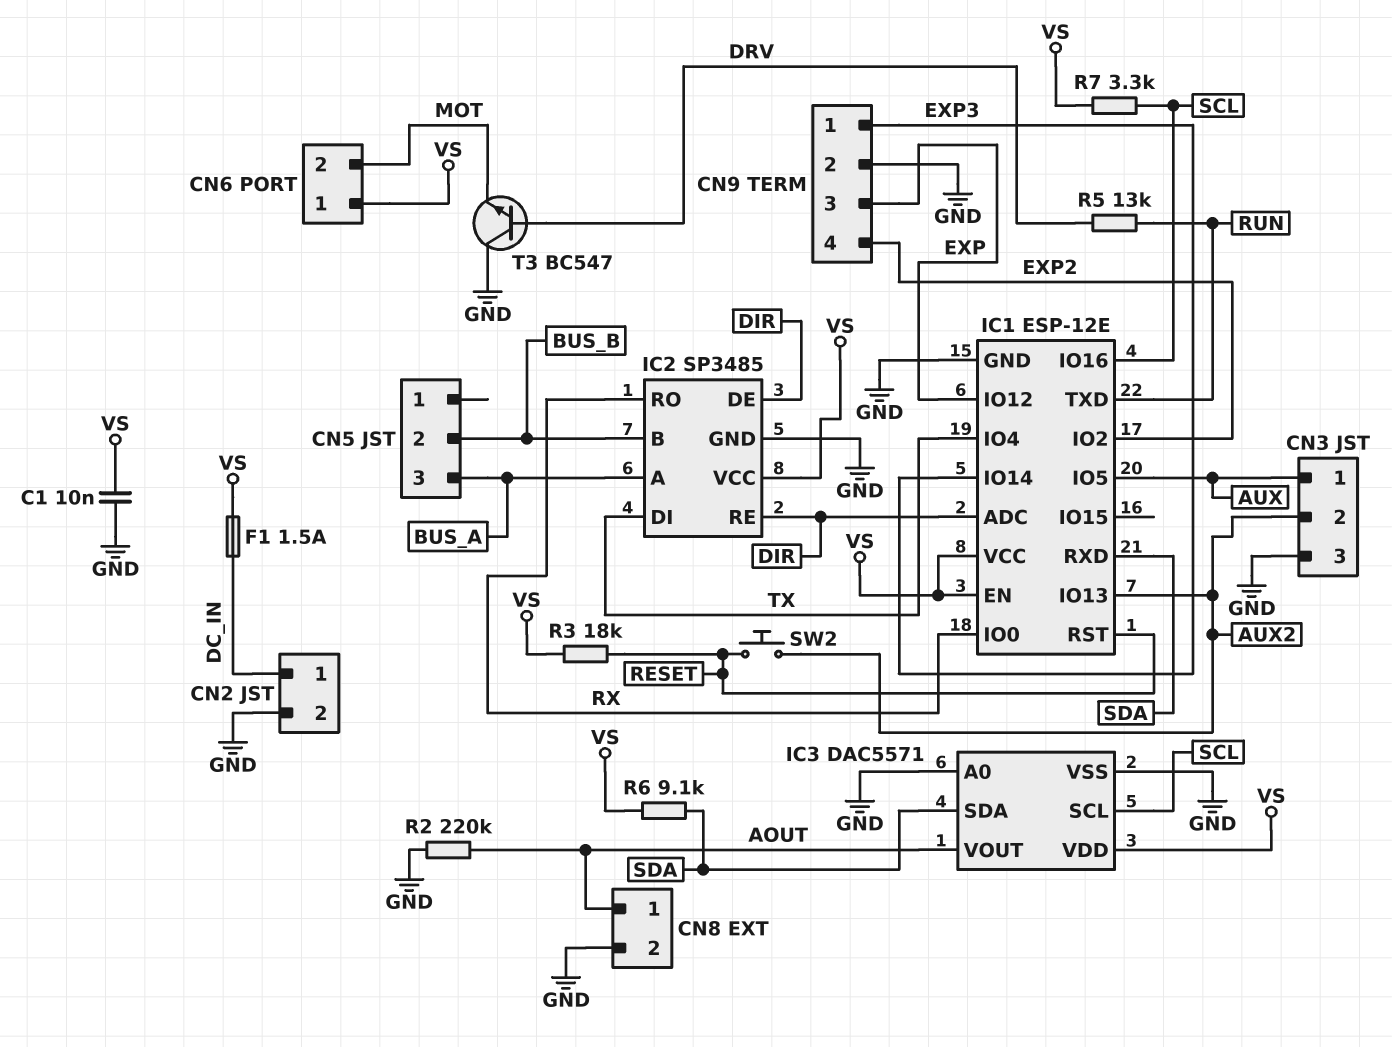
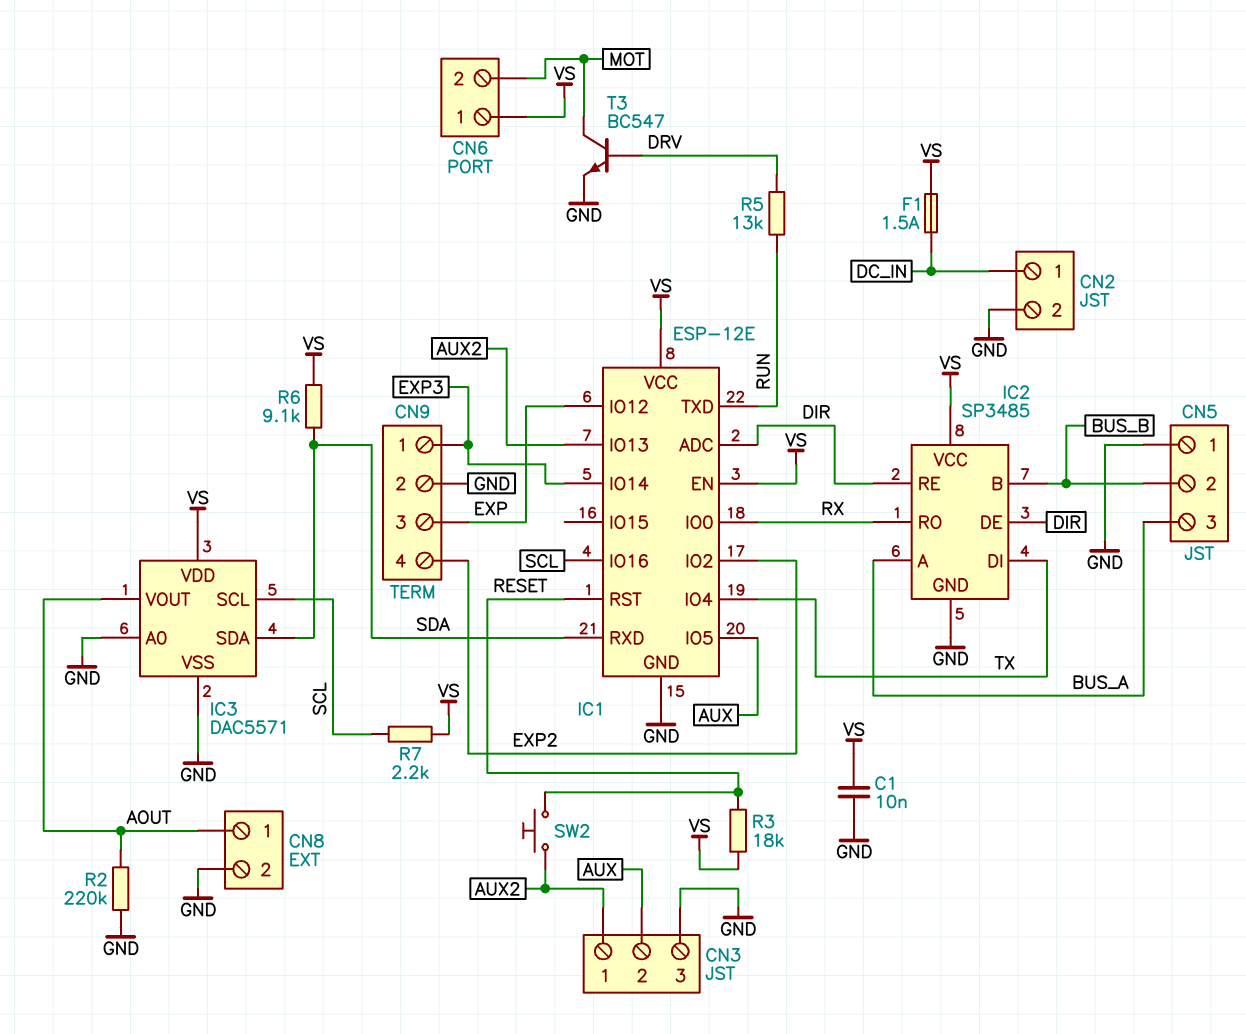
CN3 pin 1: AUX -> AUX2
CN3 pin 2: AUX2 -> AUX
CN5 pin 1: none -> GND
R7: 3.3k (SCL, VS) -> 2.2k (SCL, VS)
T3: NPN BC547 (B DRV, C GND, E MOT) -> NPN BC547 (B DRV, C MOT, E GND)

